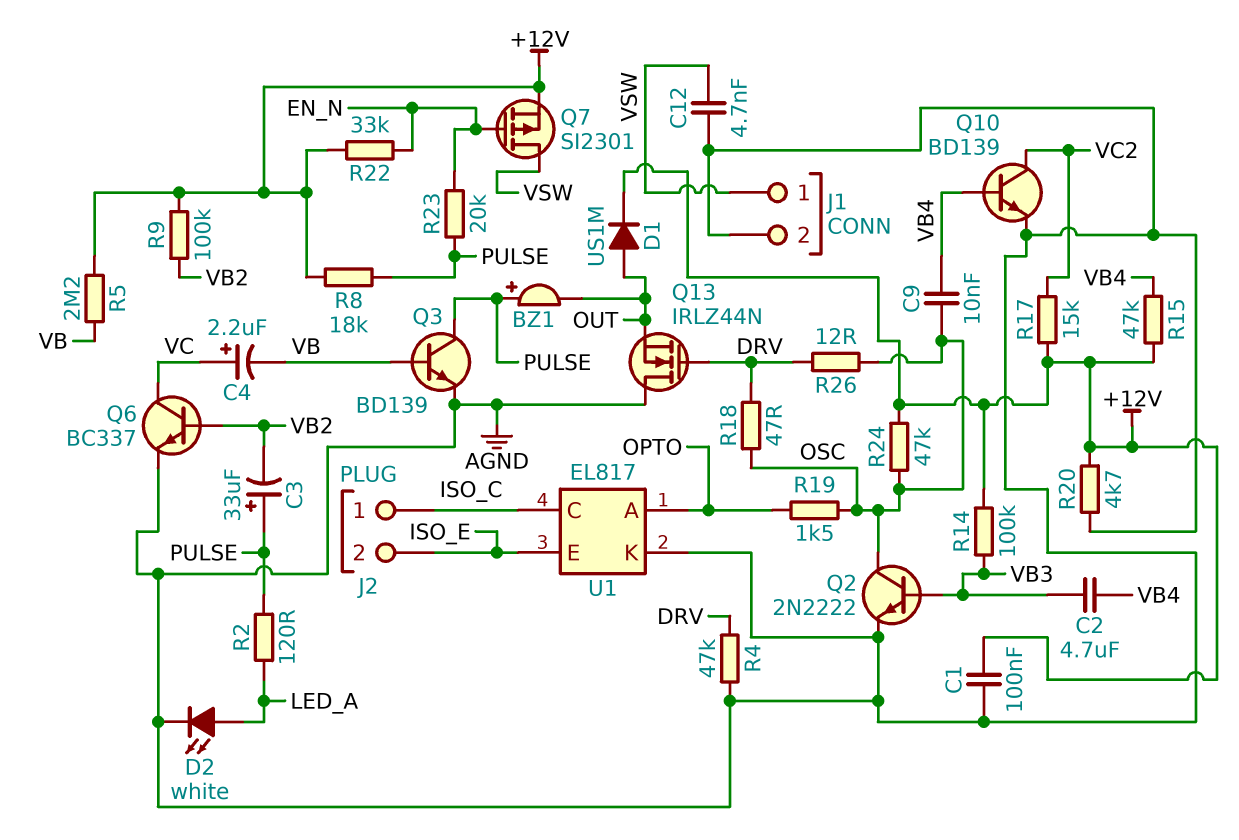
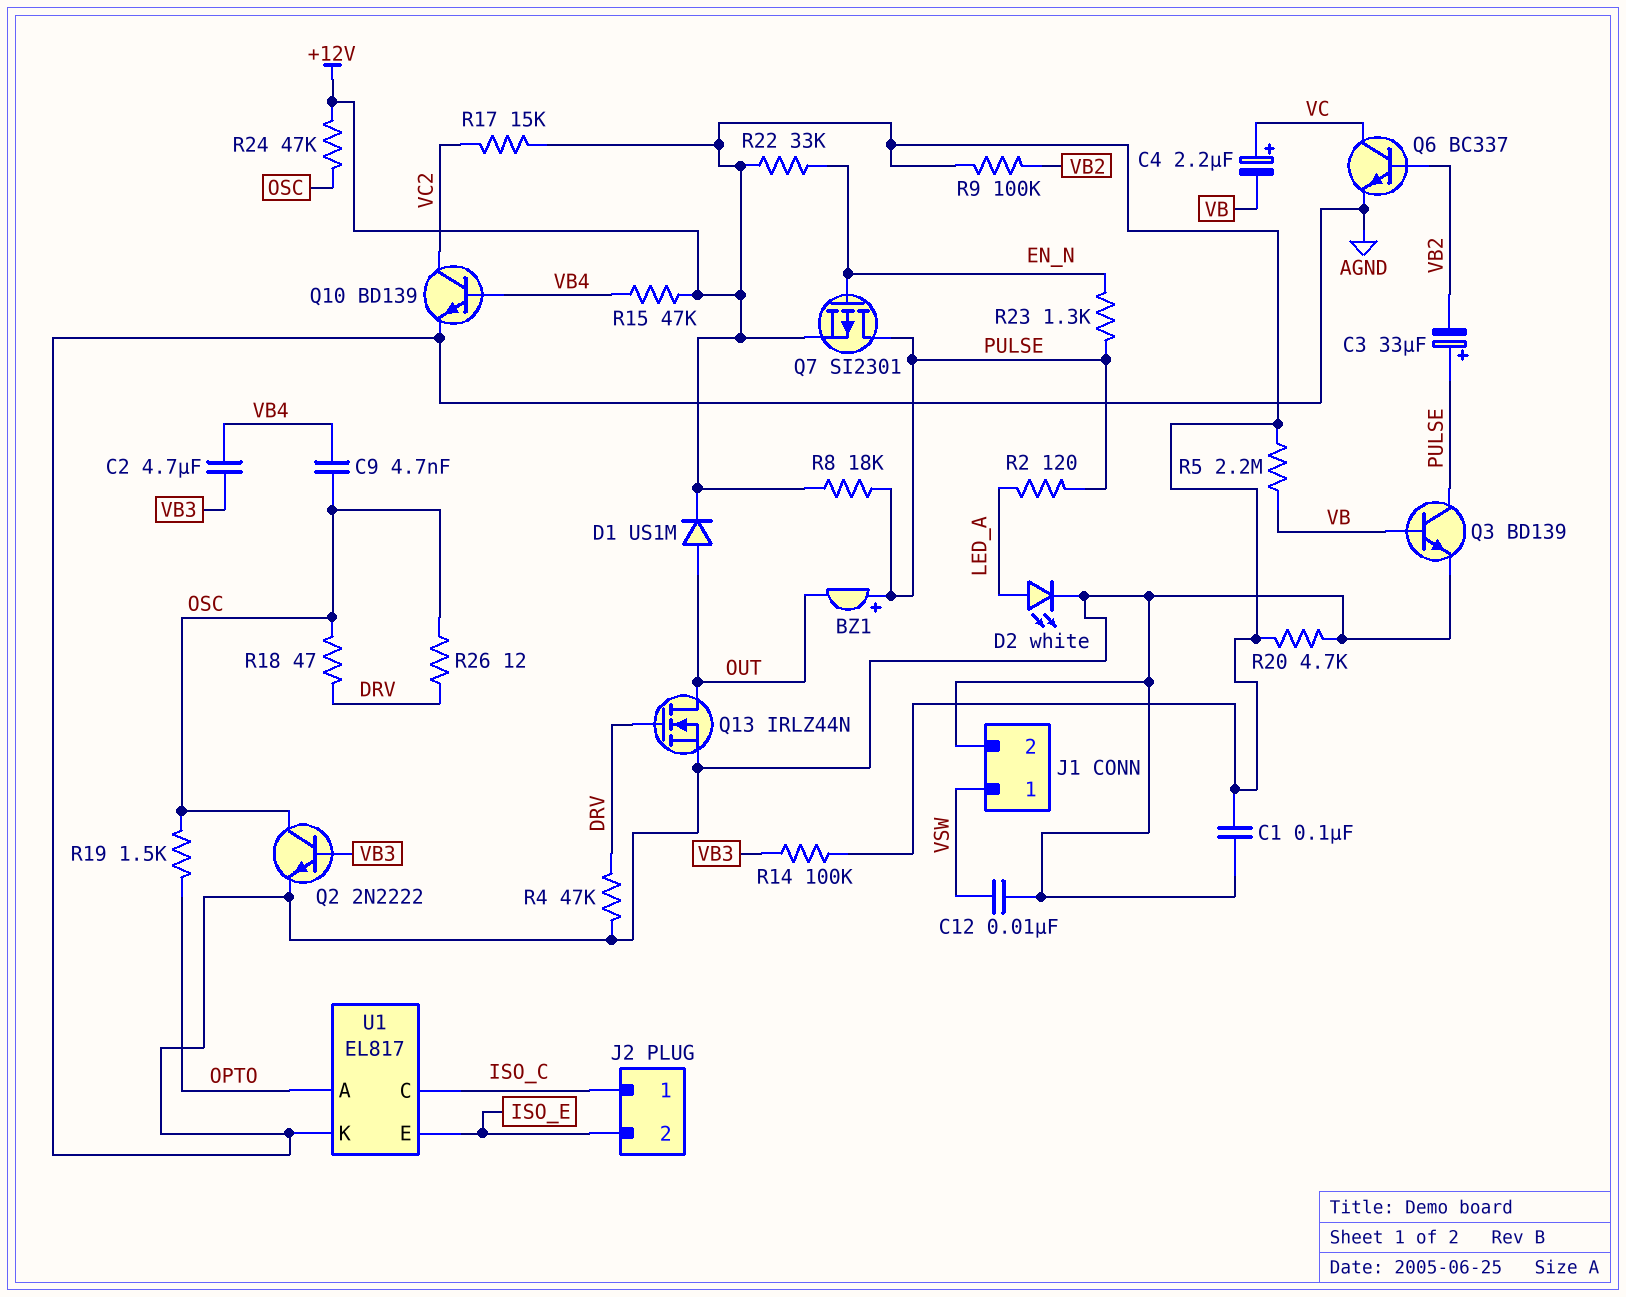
C9: 10nF (OSC, VB4) -> 4.7nF (OSC, VB4)
C12: 4.7nF (AGND, VSW) -> 10nF (AGND, VSW)
Q7: PMOS SI2301 (G EN_N, D VSW, S +12V) -> PMOS SI2301 (G EN_N, D PULSE, S +12V)
Q13: NMOS IRLZ44N (G DRV, D AGND, S OUT) -> NMOS IRLZ44N (G DRV, D OUT, S AGND)
R23: 20k (EN_N, PULSE) -> 1.3k (EN_N, PULSE)

